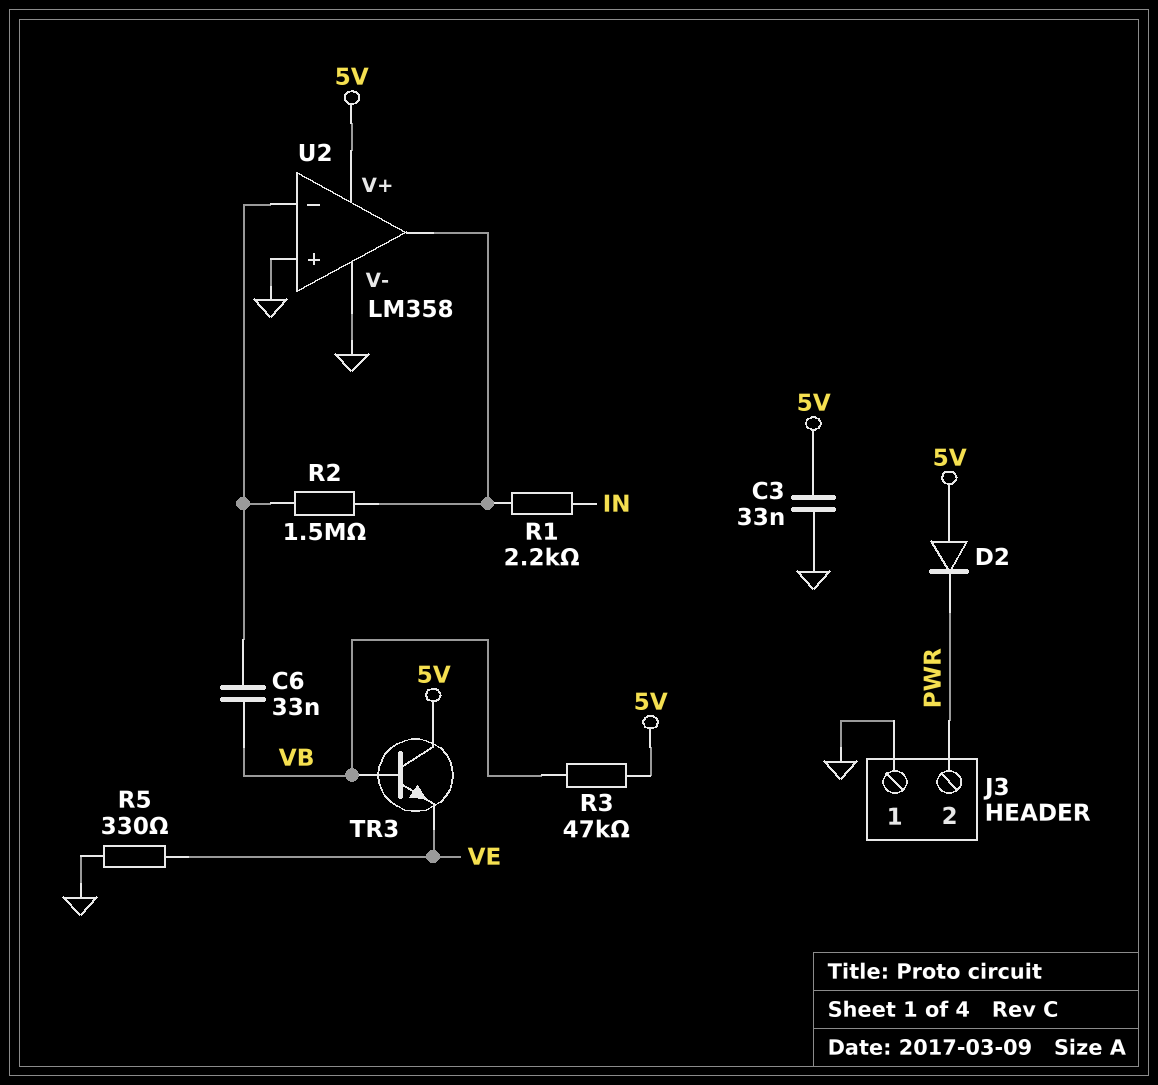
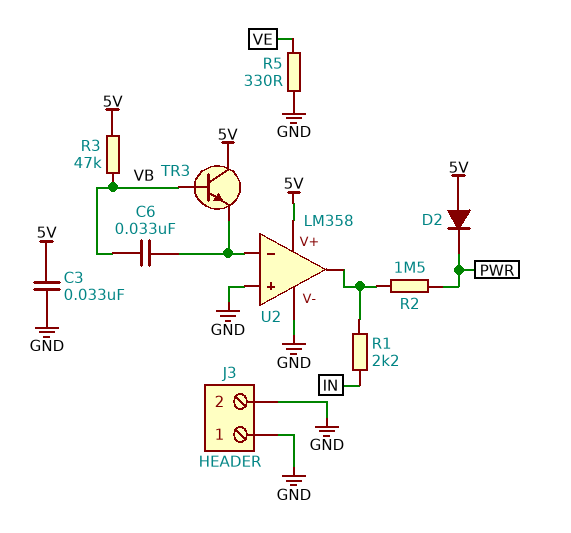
J3 pin 2: PWR -> GND
R2: 1.5M (U2/in-, U2/out) -> 1.5M (PWR, U2/out)
TR3: NPN (B VB, C 5V, E VE) -> NPN (B VB, C 5V, E U2/in-)

